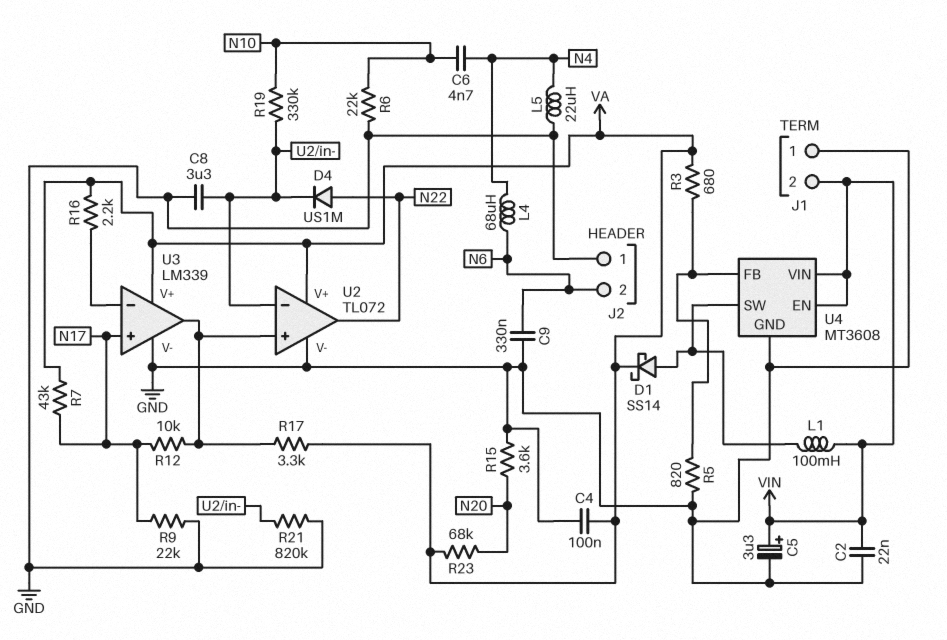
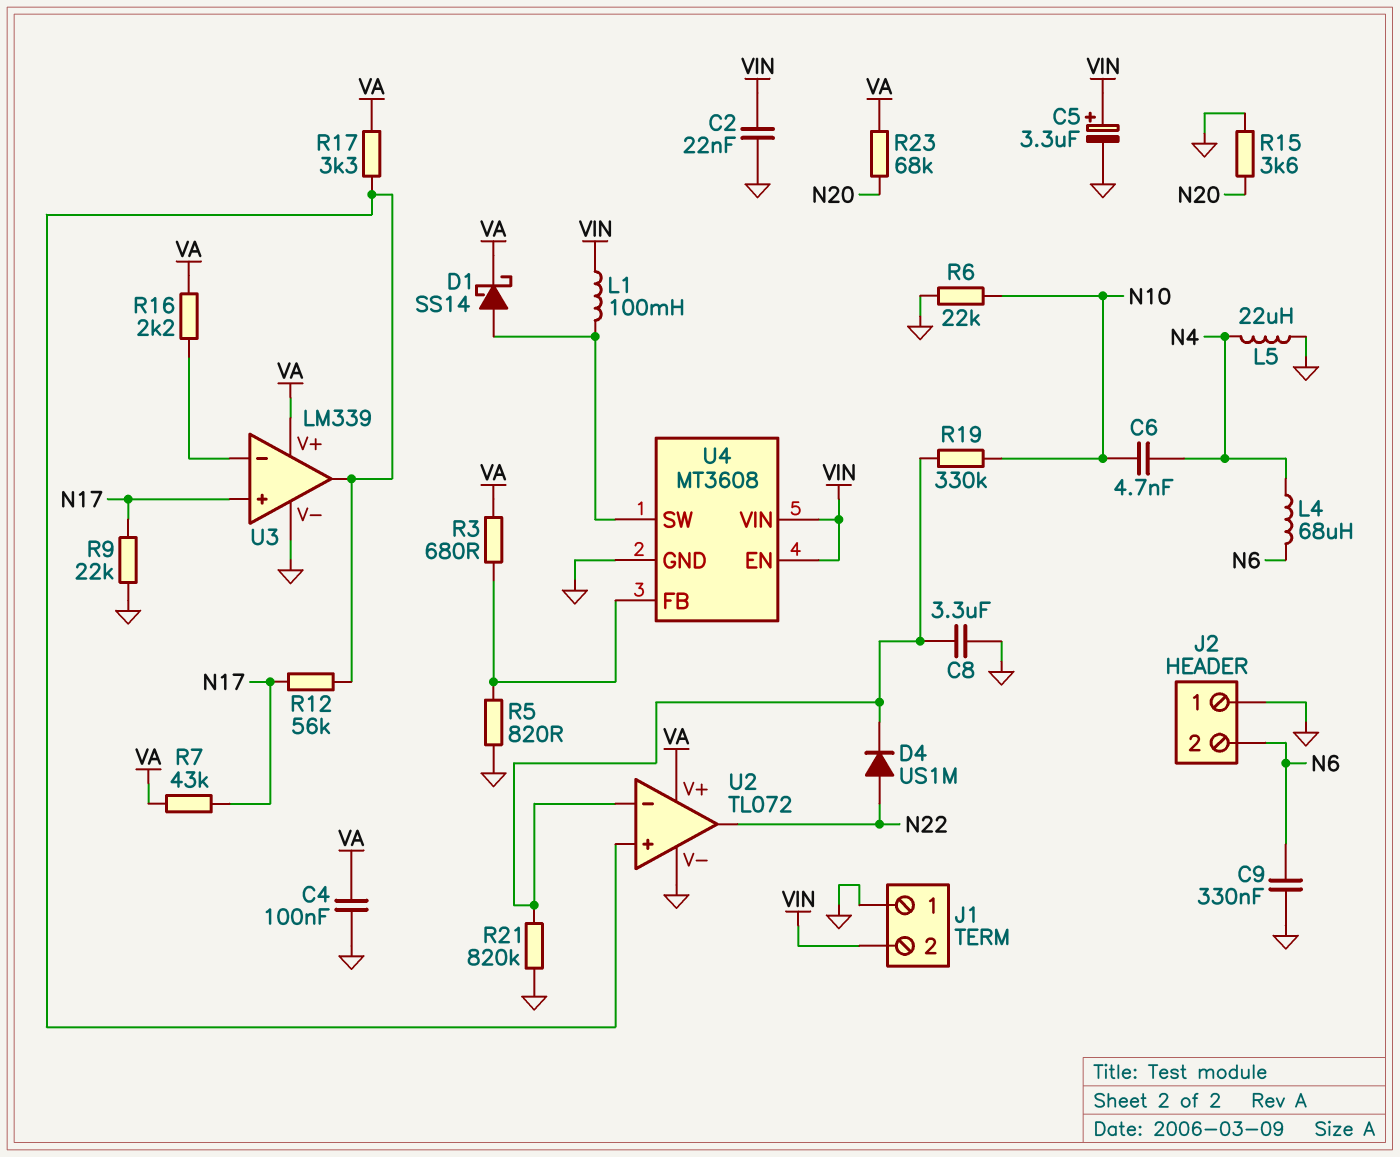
R12: 10k (N17, U2/in+) -> 56k (N17, U2/in+)

